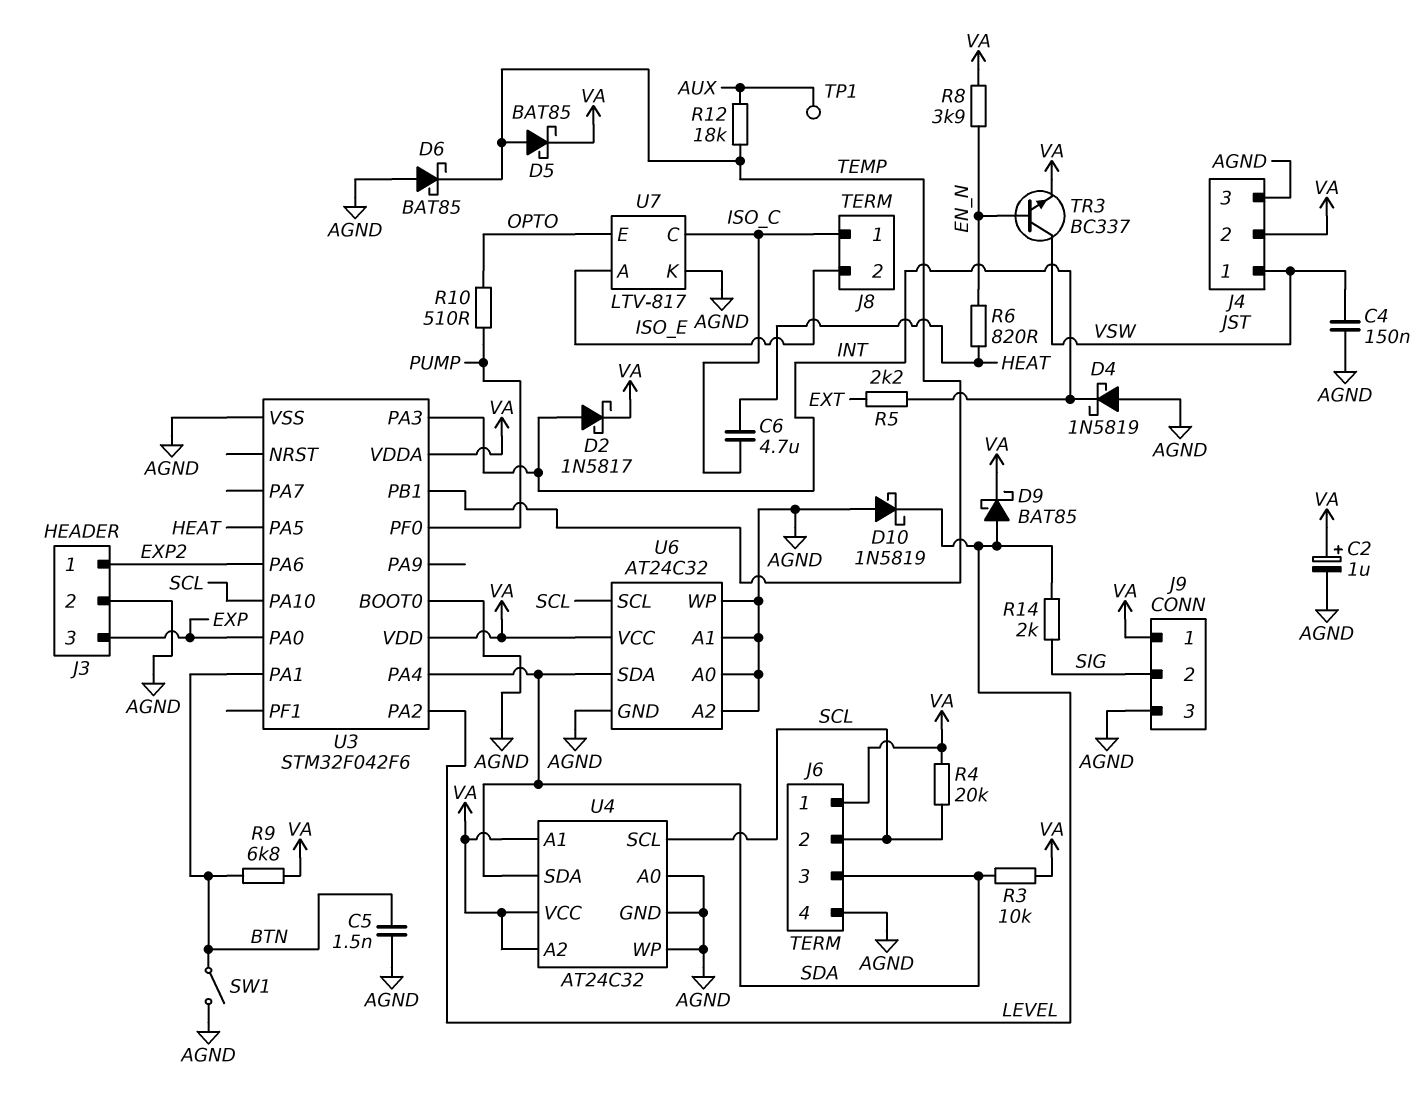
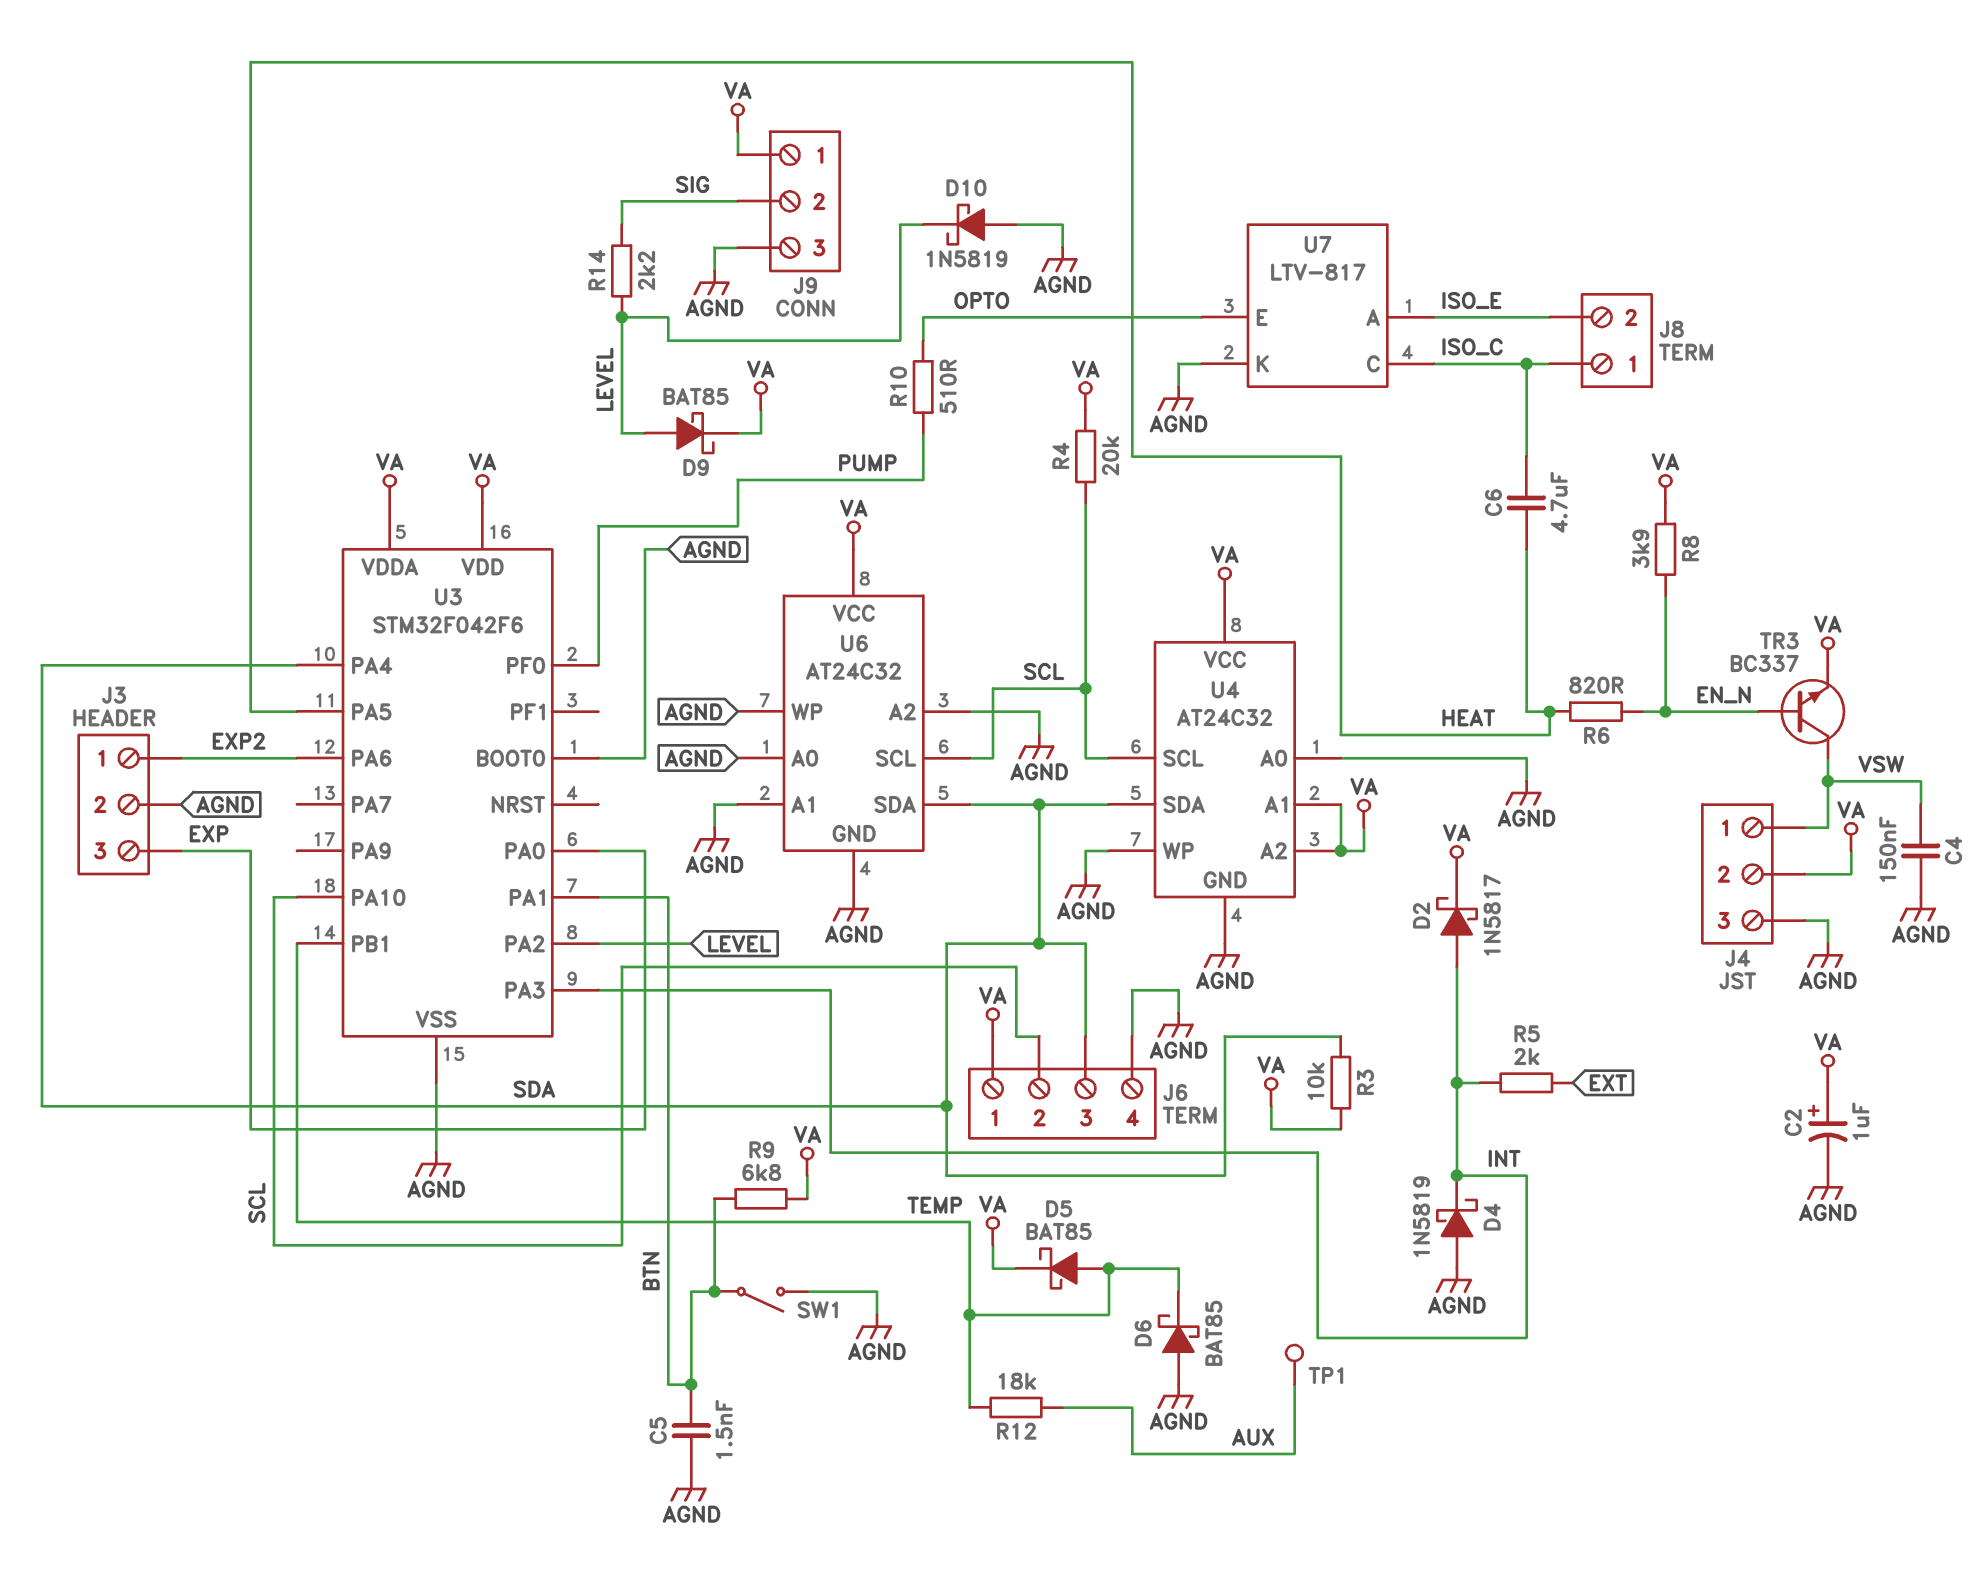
R5: 2.2k (EXT, INT) -> 2k (EXT, INT)
R14: 2k (LEVEL, SIG) -> 2.2k (LEVEL, SIG)

